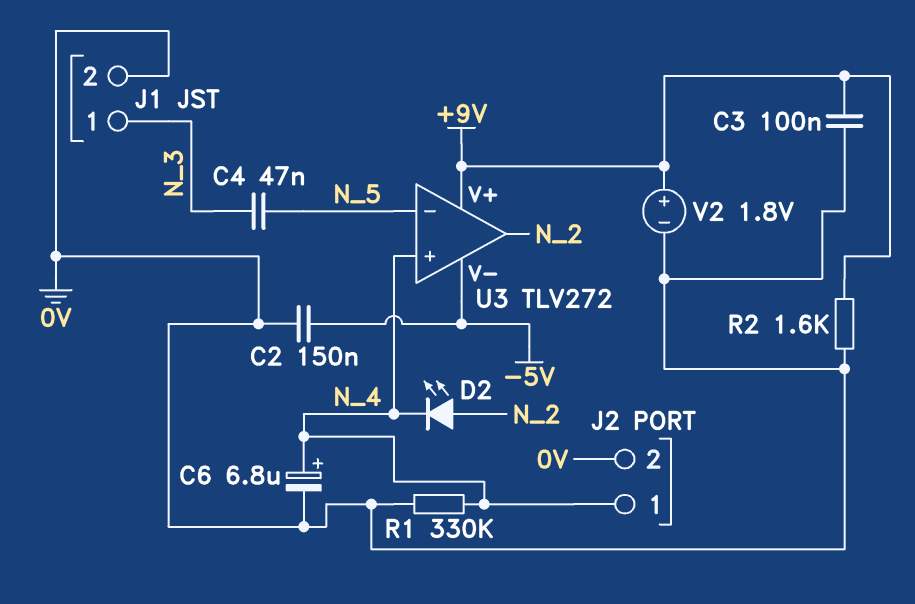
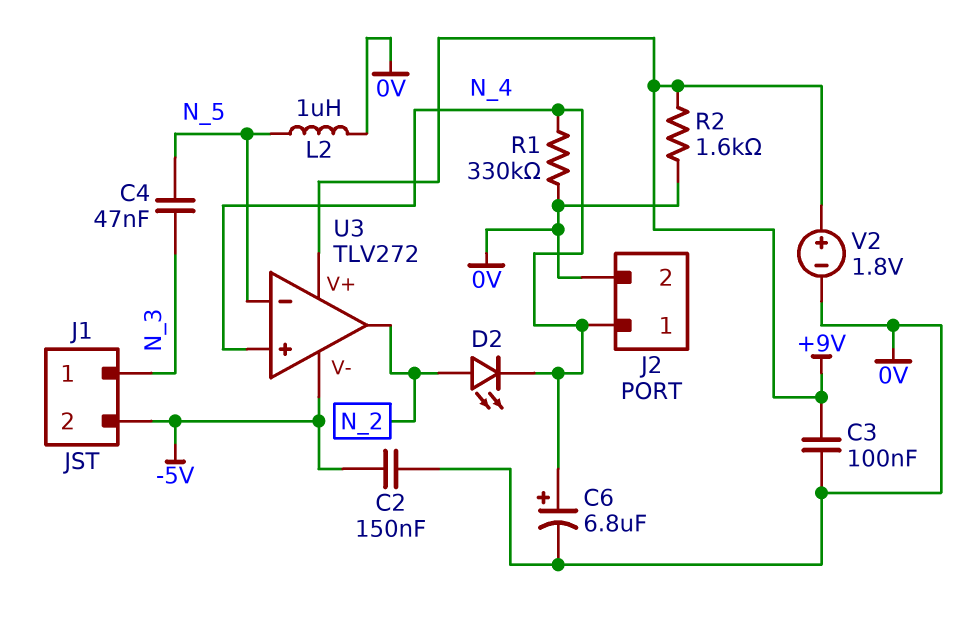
J1 pin 2: 0V -> -5V
L2: none -> 1uH (0V, N_5)

